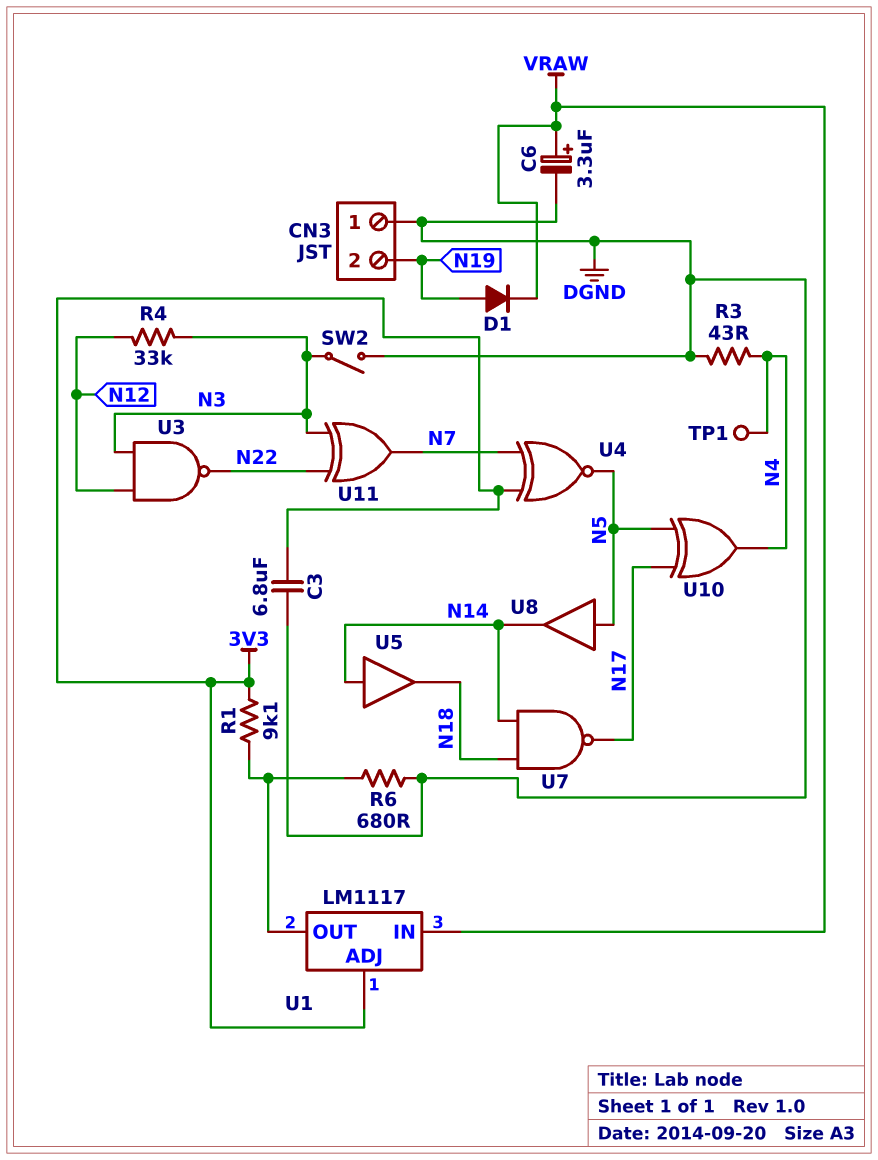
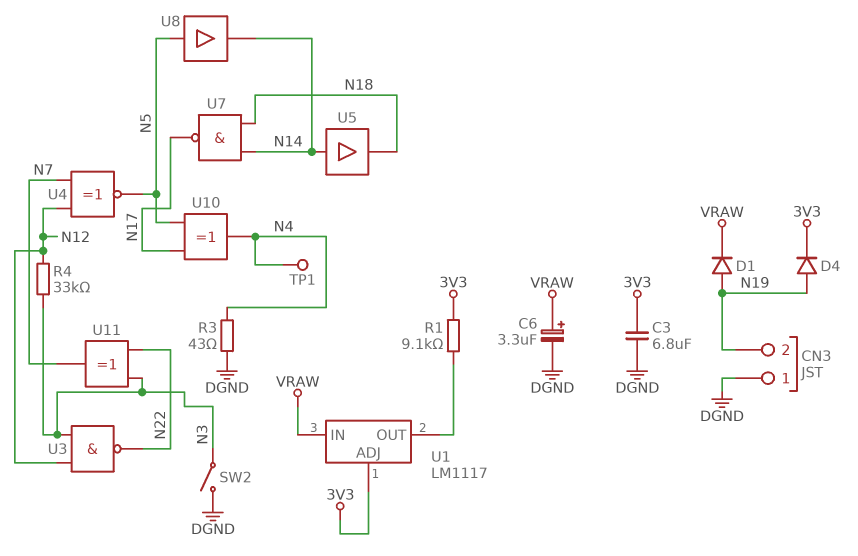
D4: none -> diode (A N19, K 3V3)
R6: 680 (DGND, U1/OUT) -> none
U4: XNOR (in 3V3, in N7, out N5) -> XNOR (in N7, in N12, out N5)

